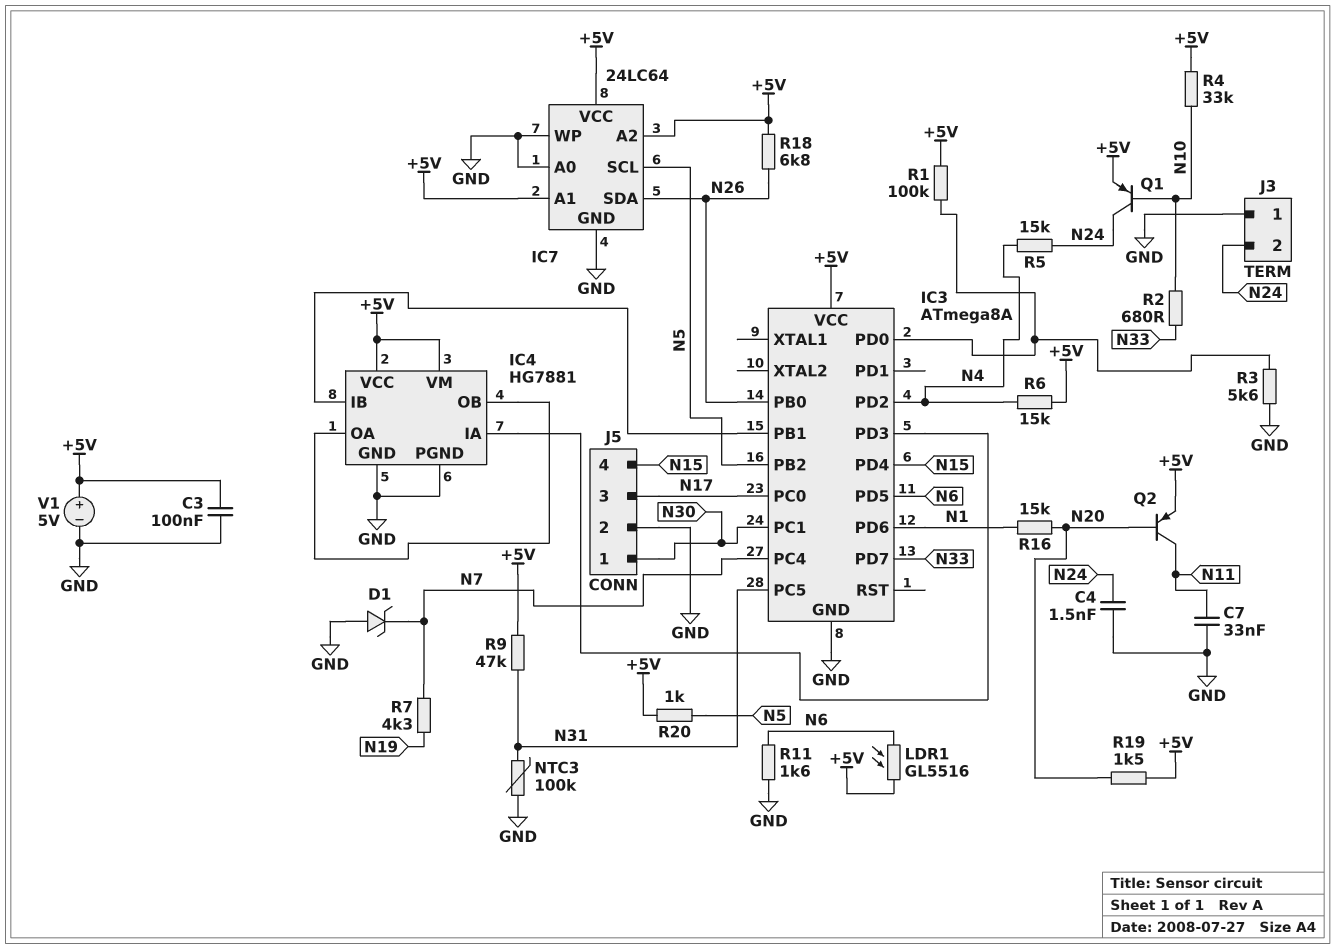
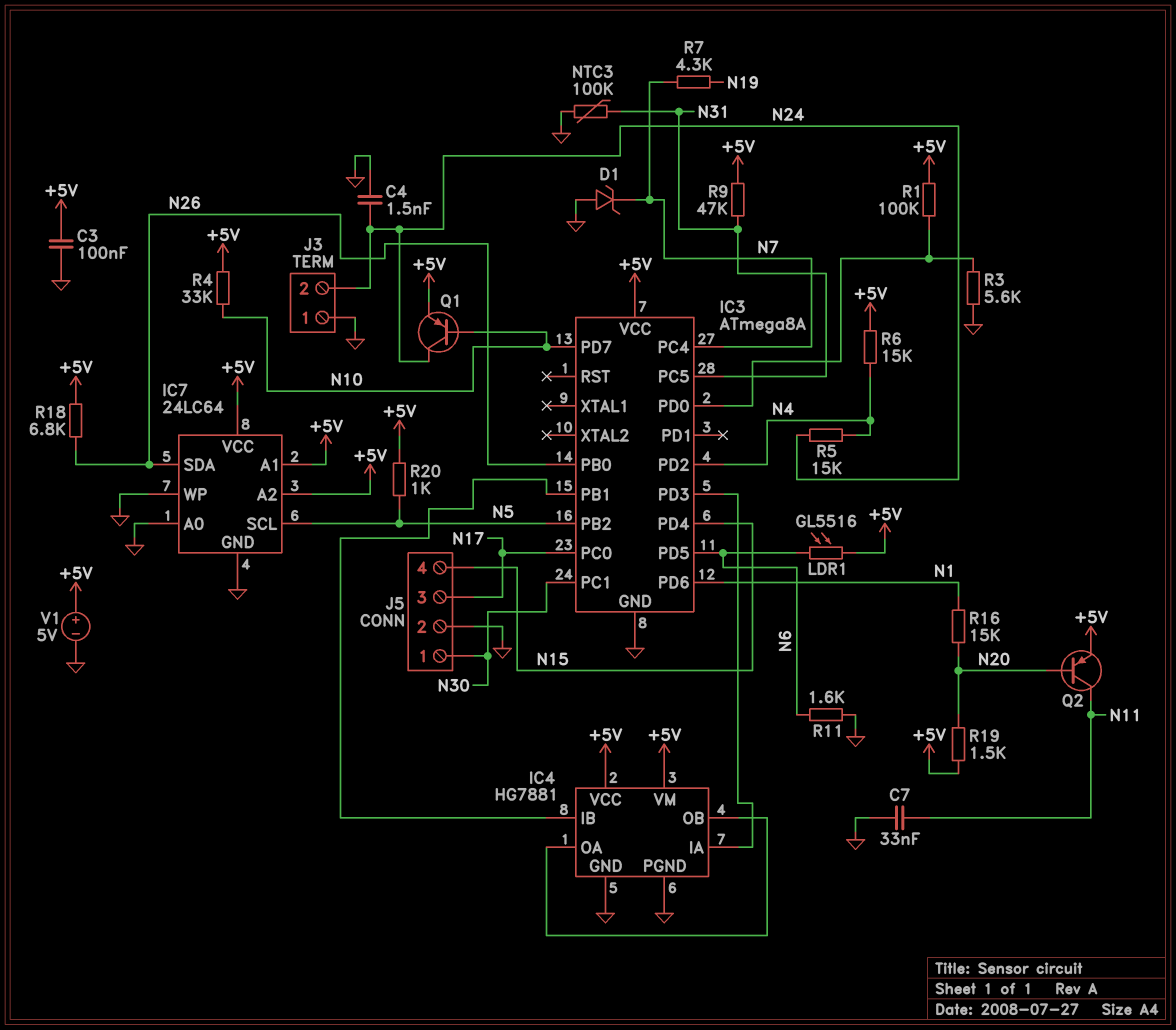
IC3 pin PD7: N33 -> N10
R2: 680 (N10, N33) -> none

